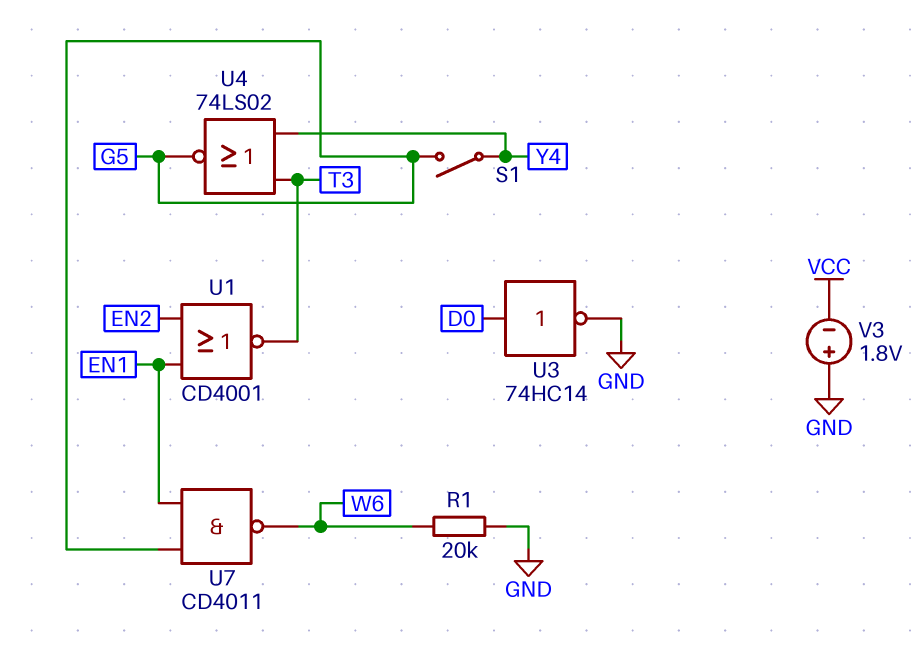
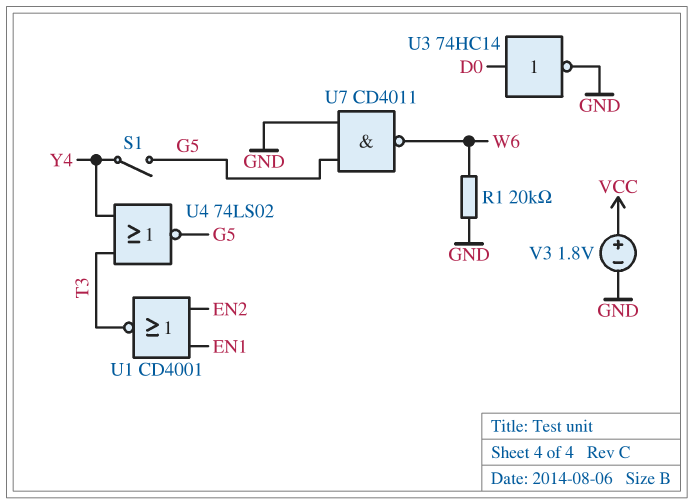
U7: NAND CD4011 (in EN1, in G5, out W6) -> NAND CD4011 (in G5, in GND, out W6)
V3: 1.8V (plus GND, minus VCC) -> 1.8V (plus VCC, minus GND)

